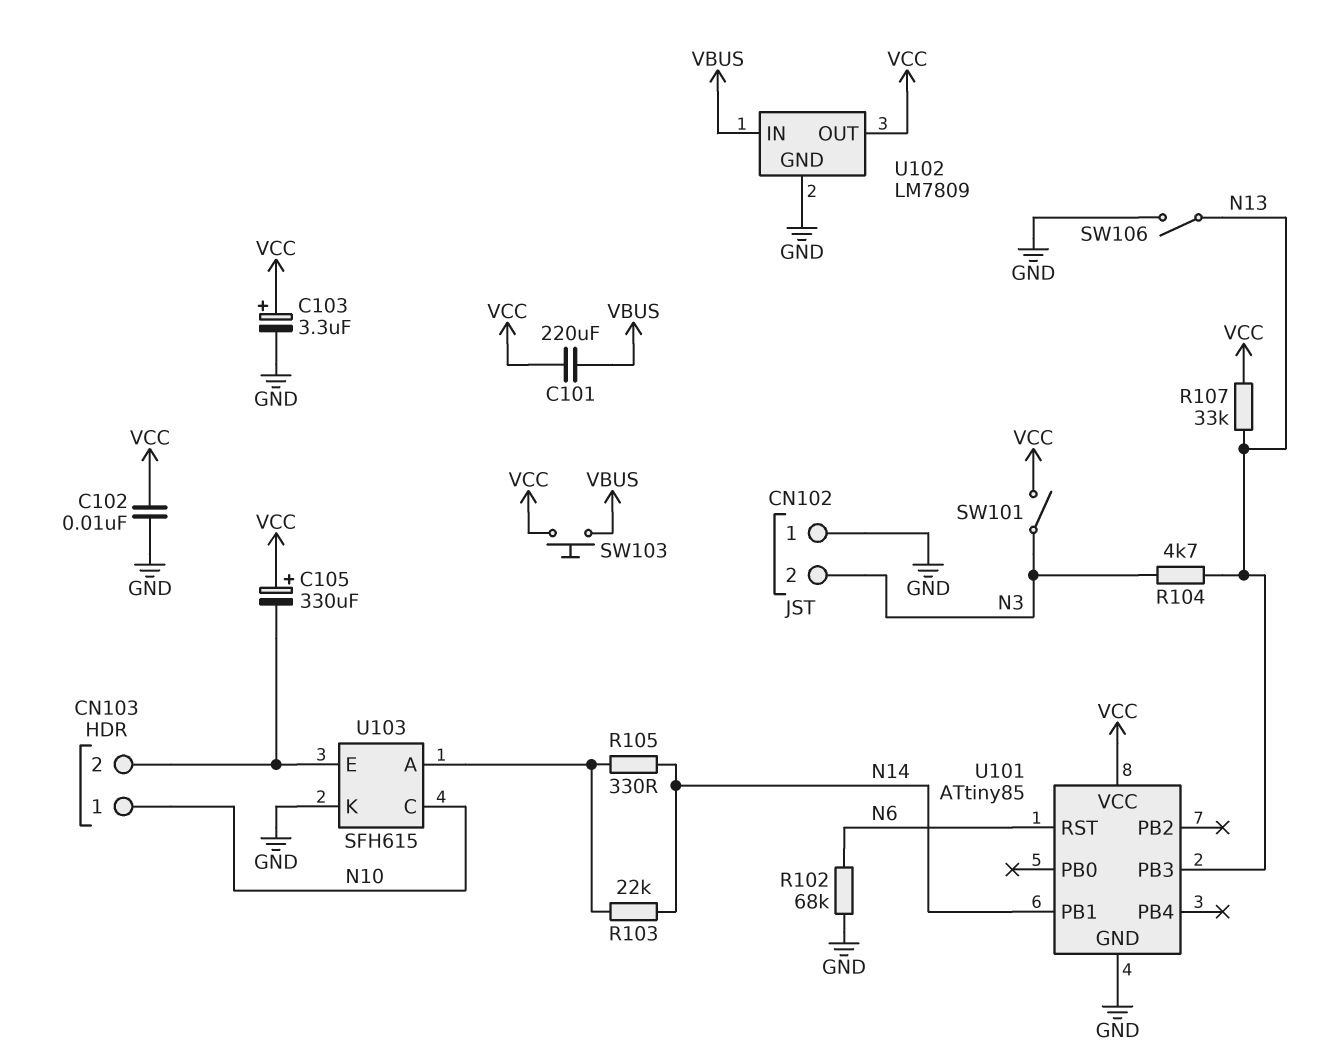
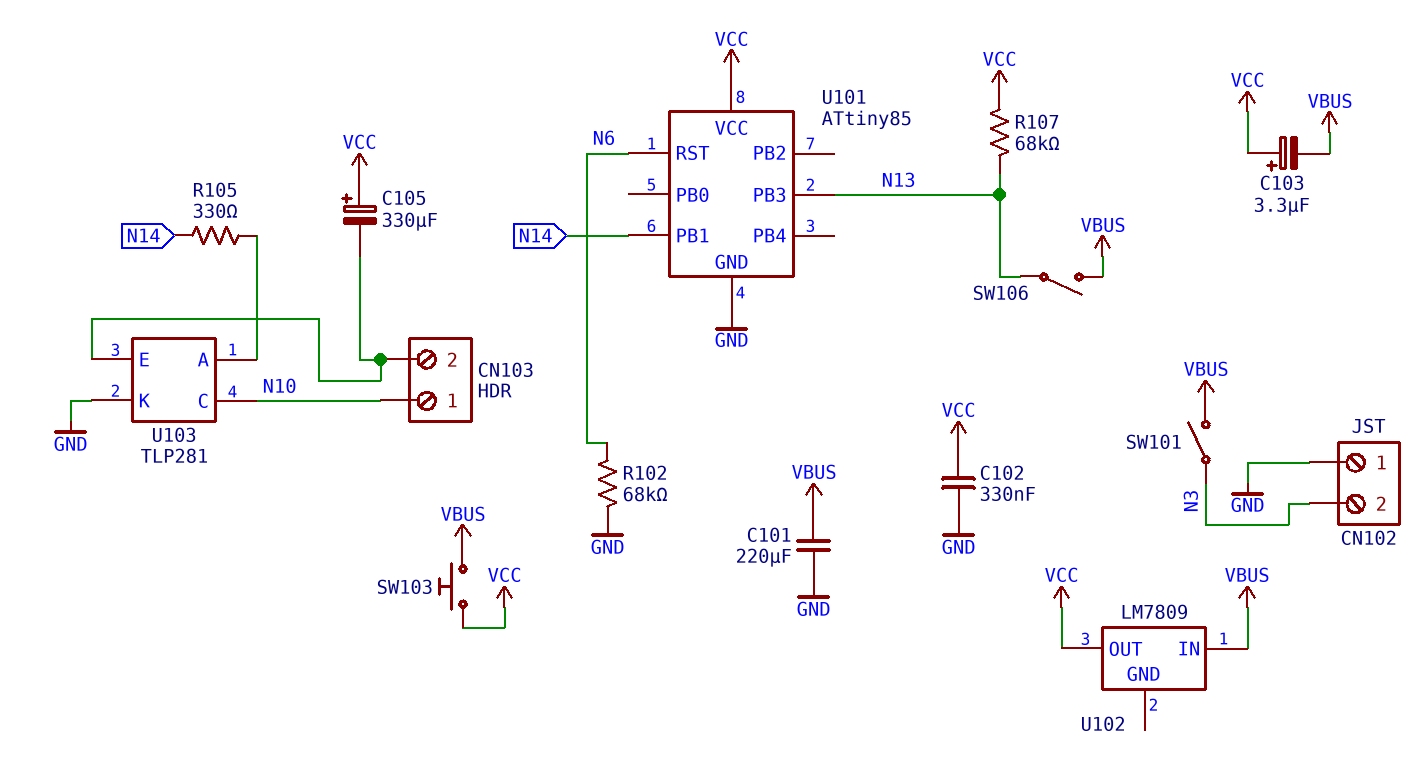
C101: 220uF (VBUS, VCC) -> 220uF (GND, VBUS)
C102: 10nF (GND, VCC) -> 330nF (GND, VCC)
C103: 3.3uF (plus VCC, minus GND) -> 3.3uF (plus VCC, minus VBUS)
R103: 22k (N14, U103/A) -> none
R104: 4.7k (N3, N13) -> none
R107: 33k (N13, VCC) -> 68k (N13, VCC)
SW101: switch (N3, VCC) -> switch (N3, VBUS)
SW106: switch (GND, N13) -> switch (N13, VBUS)
U102 pin GND: GND -> none
U103: SFH615 -> TLP281

